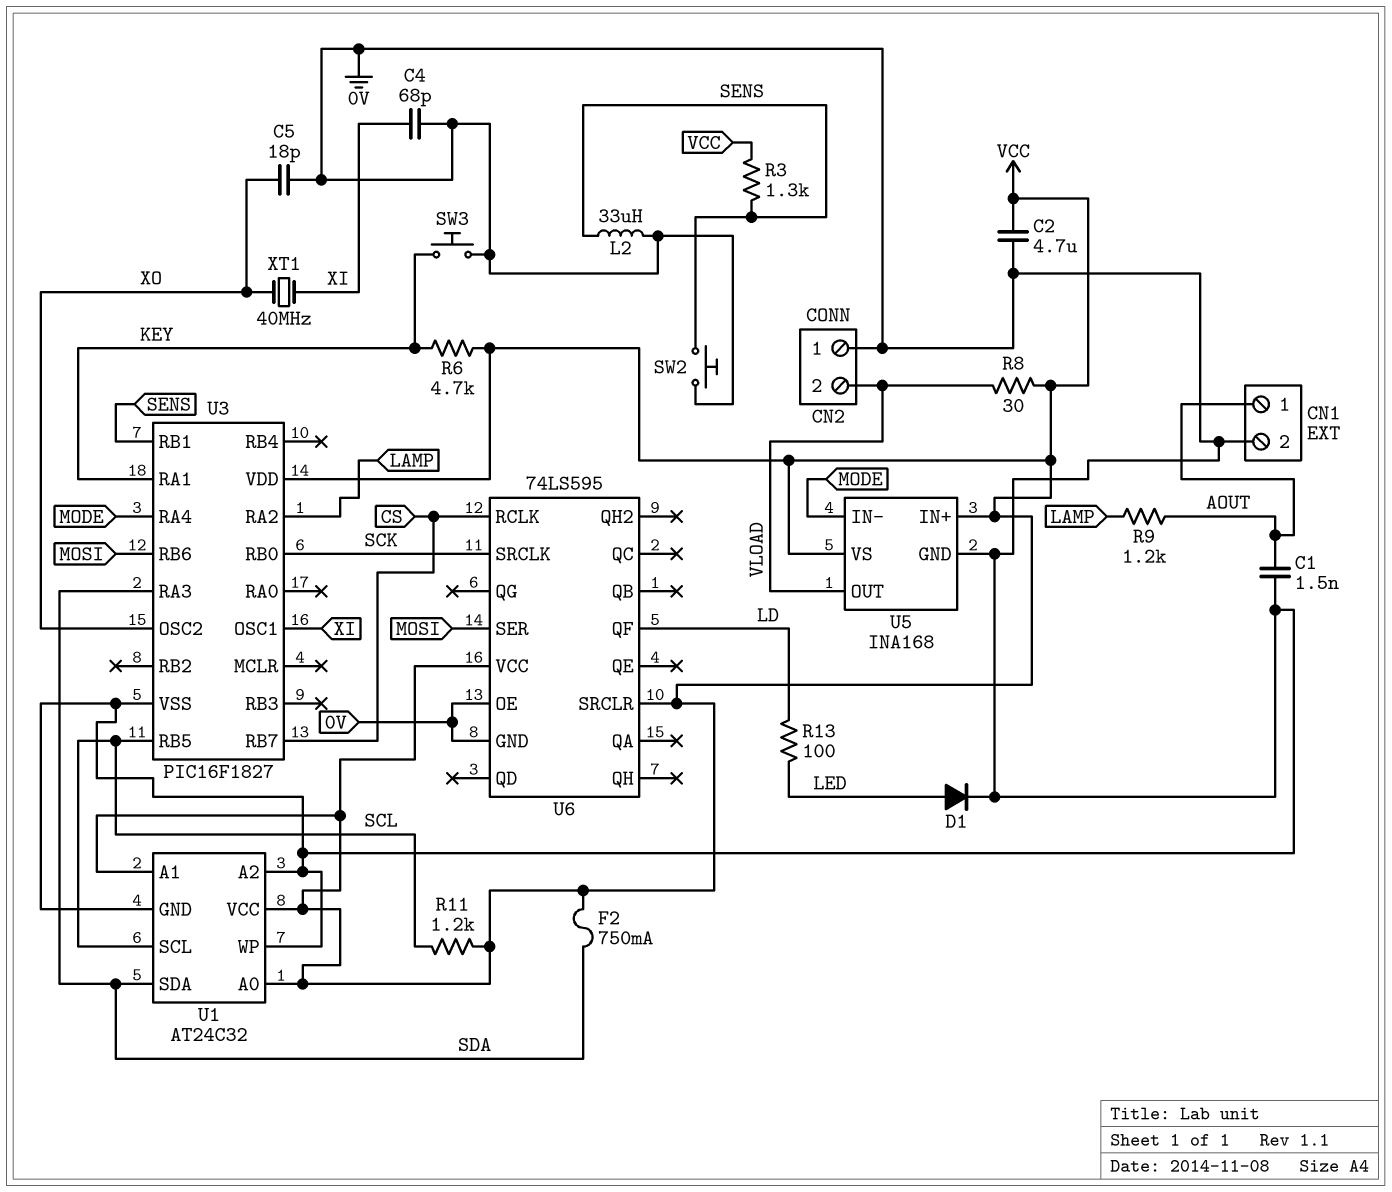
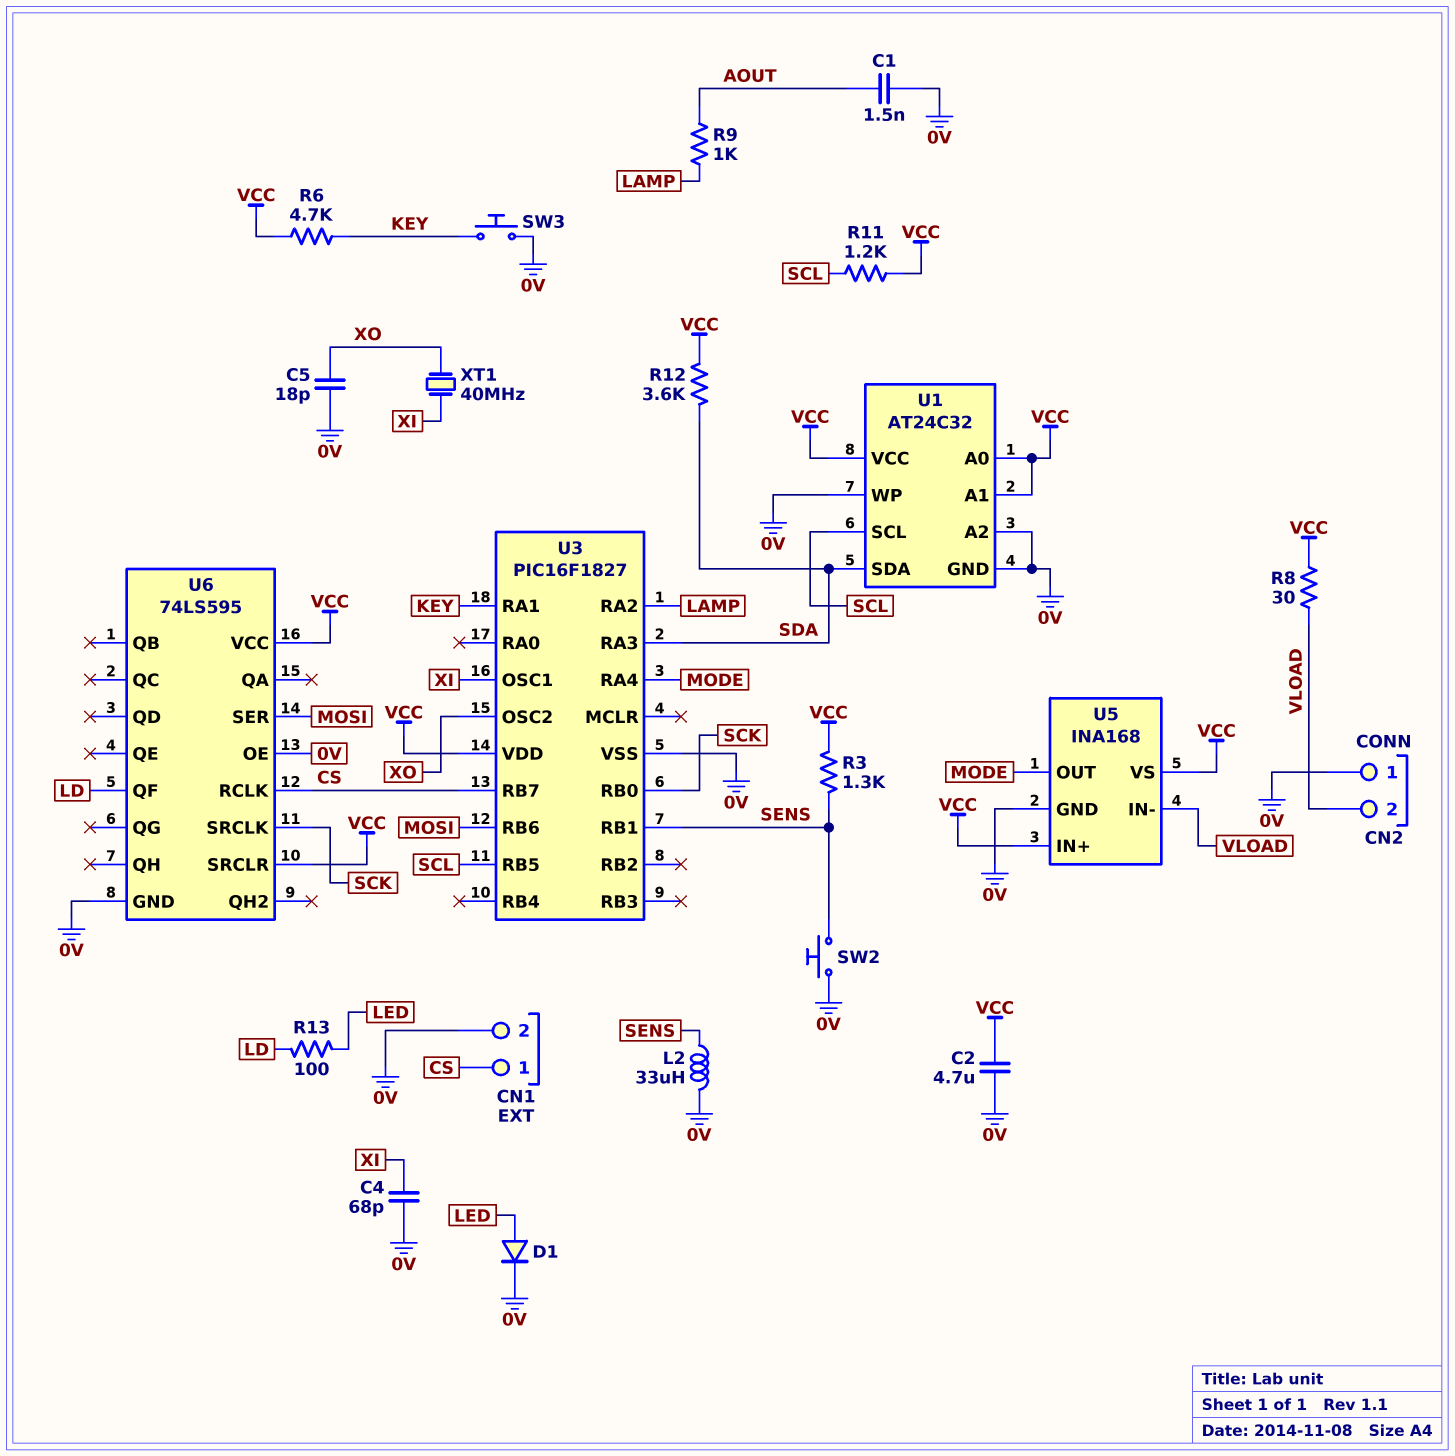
CN1 pin 1: AOUT -> CS
F2: 750mA (SDA, VCC) -> none
R9: 1.2k (AOUT, LAMP) -> 1k (AOUT, LAMP)
R12: none -> 3.6k (SDA, VCC)
U5 pin IN-: MODE -> VLOAD
U5 pin OUT: VLOAD -> MODE

